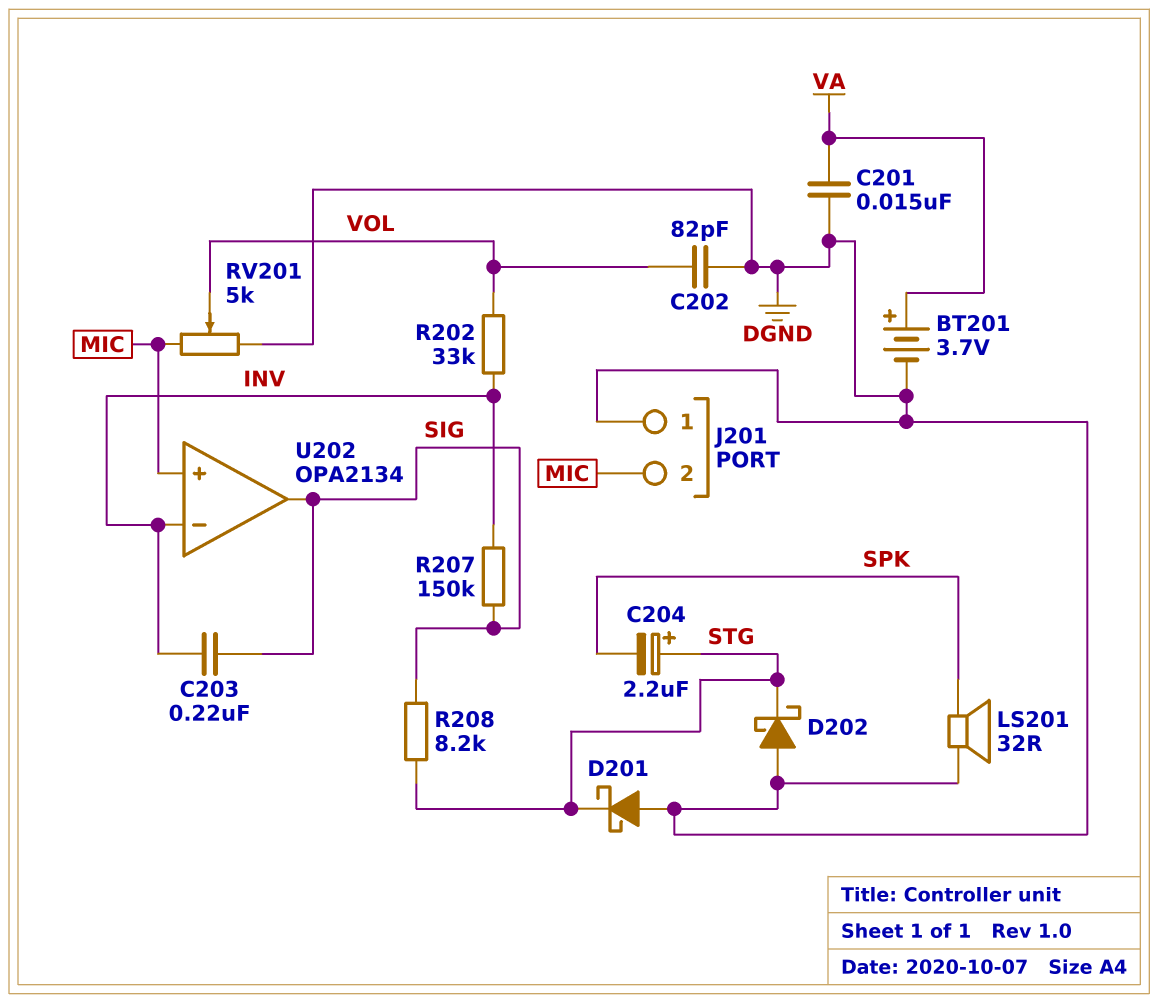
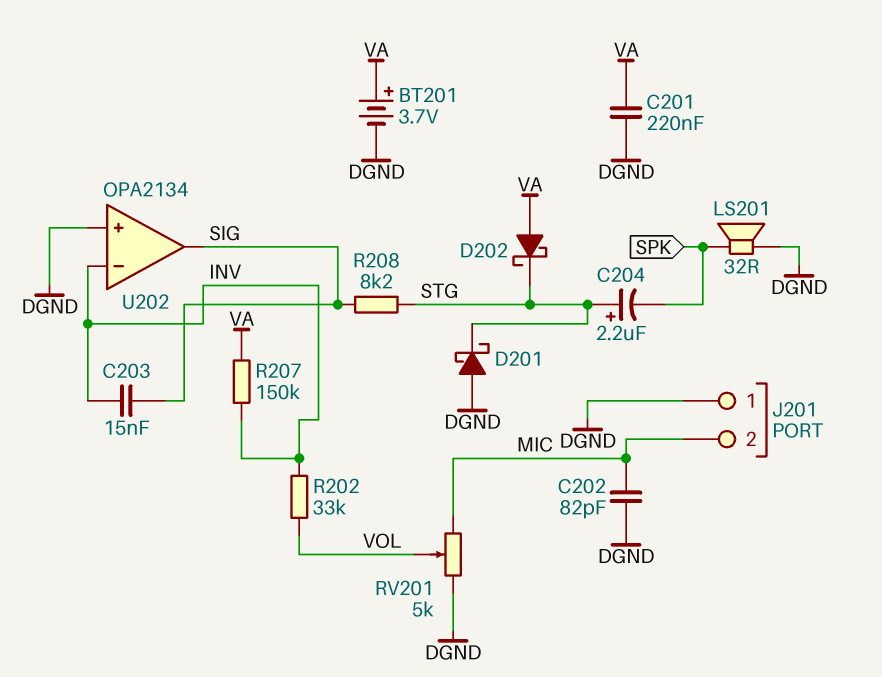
C201: 15nF (DGND, VA) -> 220nF (DGND, VA)
C202: 82pF (DGND, VOL) -> 82pF (DGND, MIC)
C203: 220nF (INV, SIG) -> 15nF (INV, SIG)
D202: schottky (A DGND, K STG) -> schottky (A VA, K STG)
R207: 150k (INV, SIG) -> 150k (INV, VA)
U202 pin in+: MIC -> DGND

